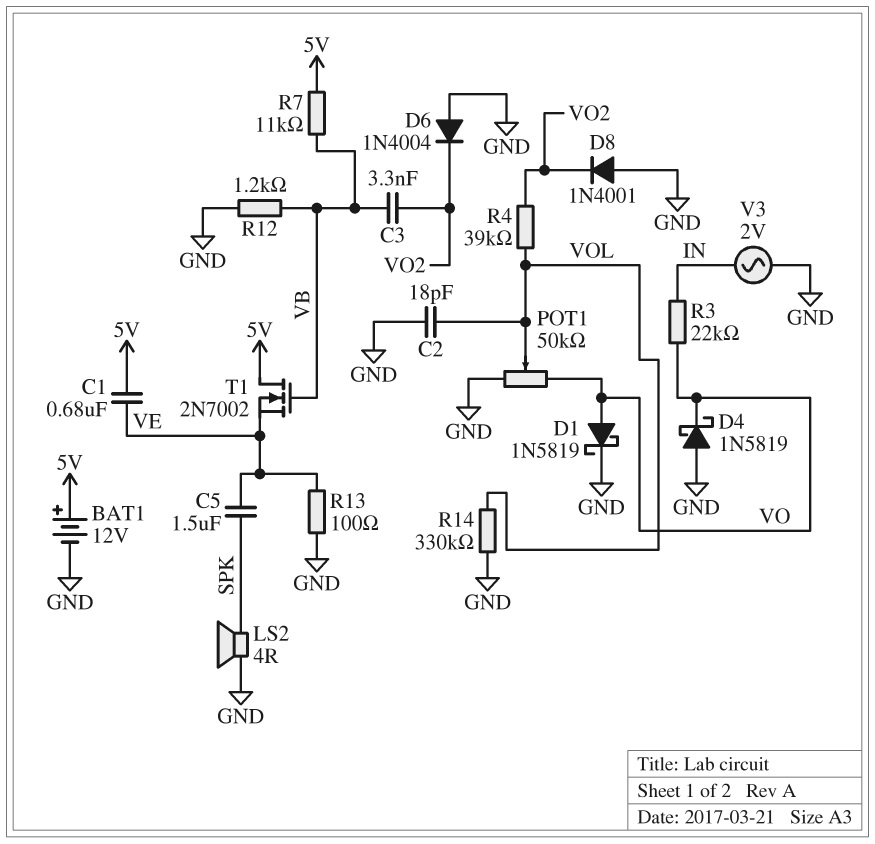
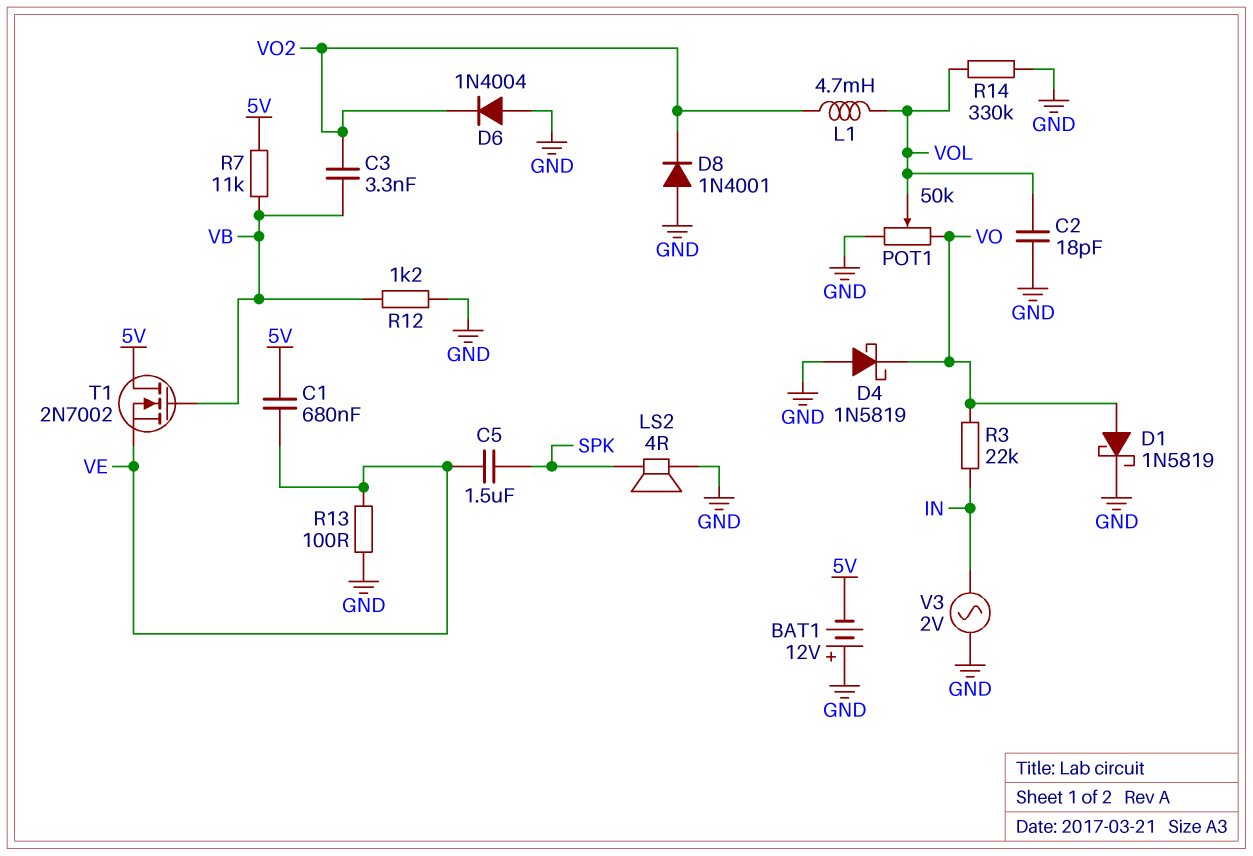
BAT1: 12V (plus 5V, minus GND) -> 12V (plus GND, minus 5V)
L1: none -> 4.7mH (VO2, VOL)
R4: 39k (VO2, VOL) -> none

